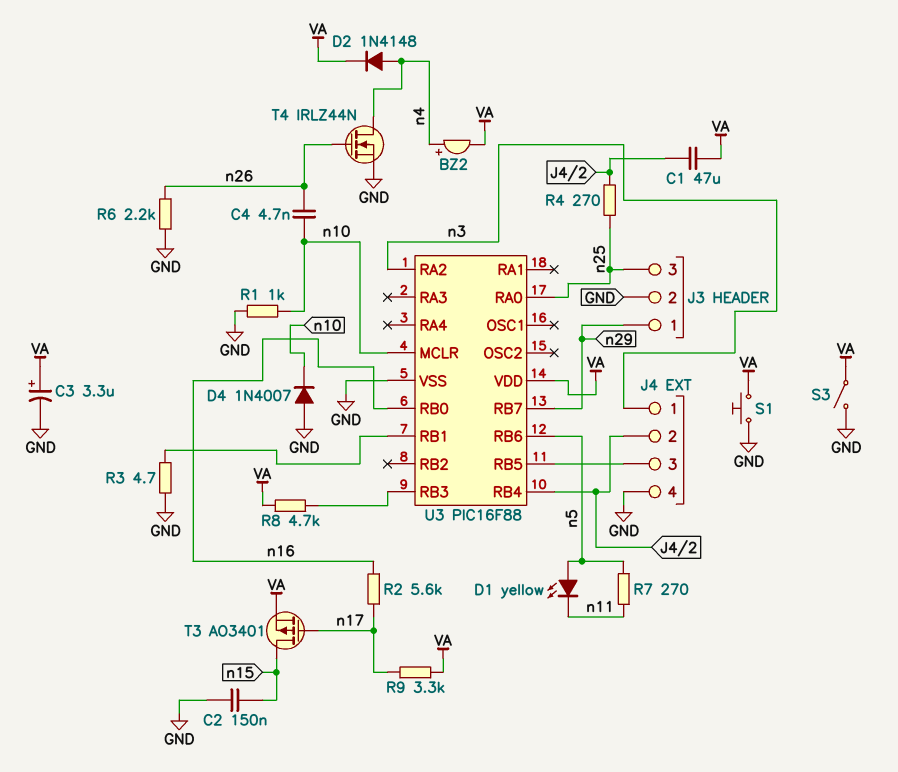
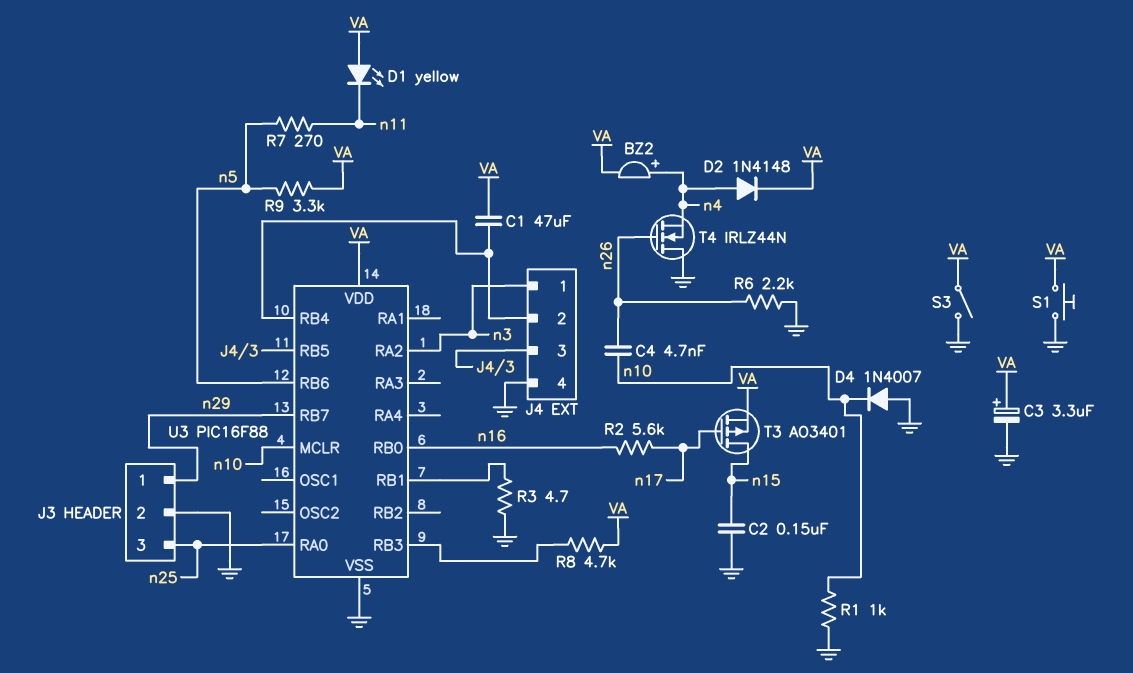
D1: LED yellow (A n5, K n11) -> LED yellow (A VA, K n11)
R4: 270 (J4/2, n25) -> none
R9: 3.3k (VA, n17) -> 3.3k (VA, n5)
T4: NMOS IRLZ44N (G n26, D n4, S GND) -> NMOS IRLZ44N (G n26, D GND, S n4)

